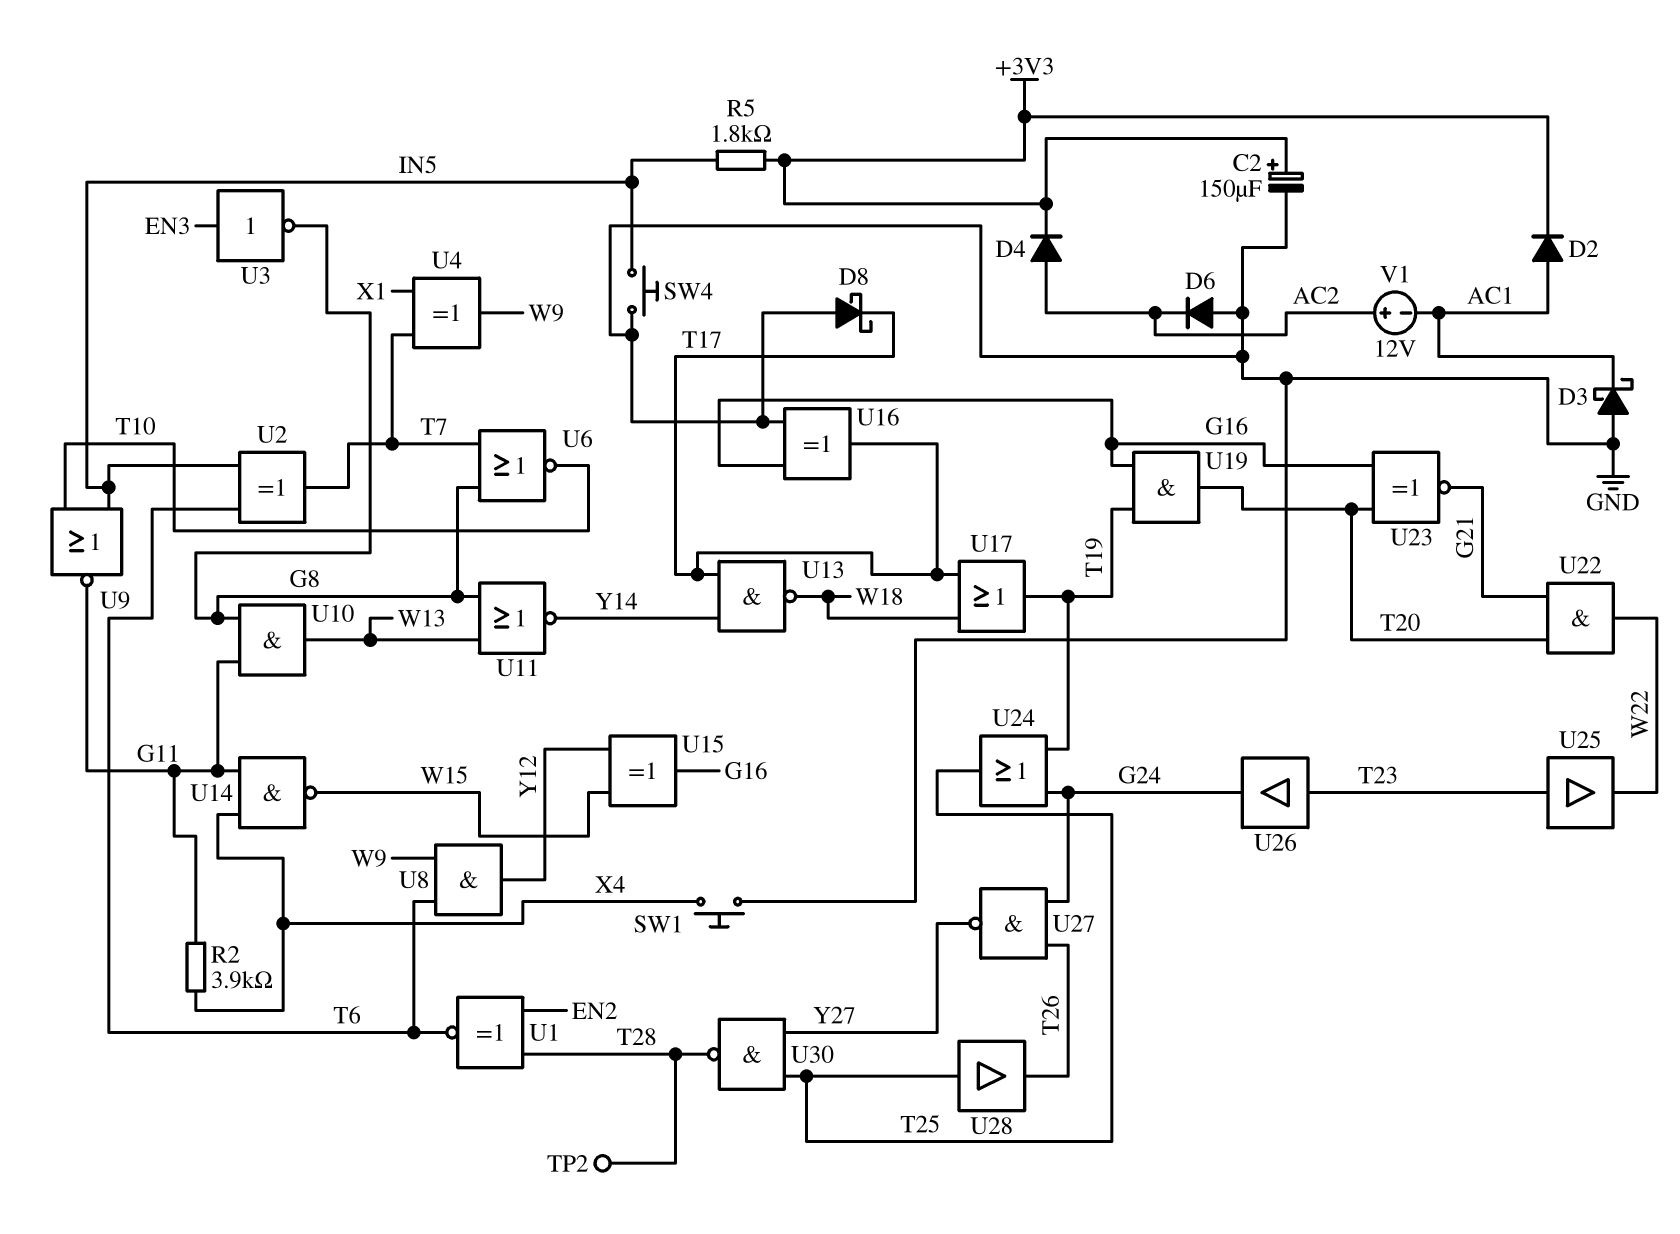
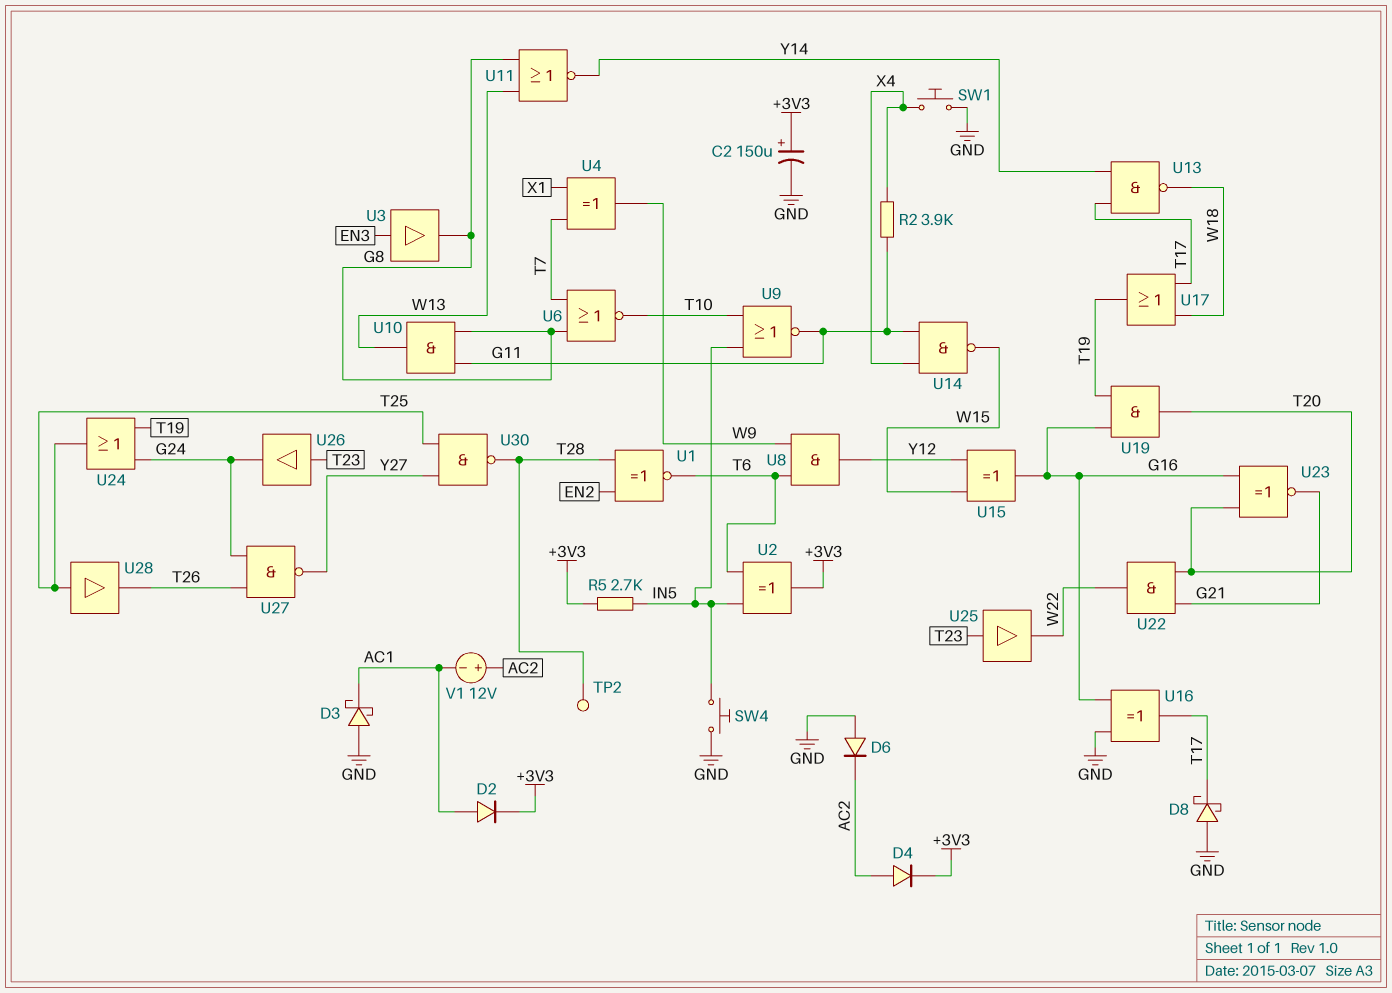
R5: 1.8k (+3V3, IN5) -> 2.7k (+3V3, IN5)
U2: XOR (in IN5, in T6, out T7) -> XOR (in IN5, in T6, out +3V3)
U3: NOT (in EN3, out G8) -> buffer (in EN3, out G8)

